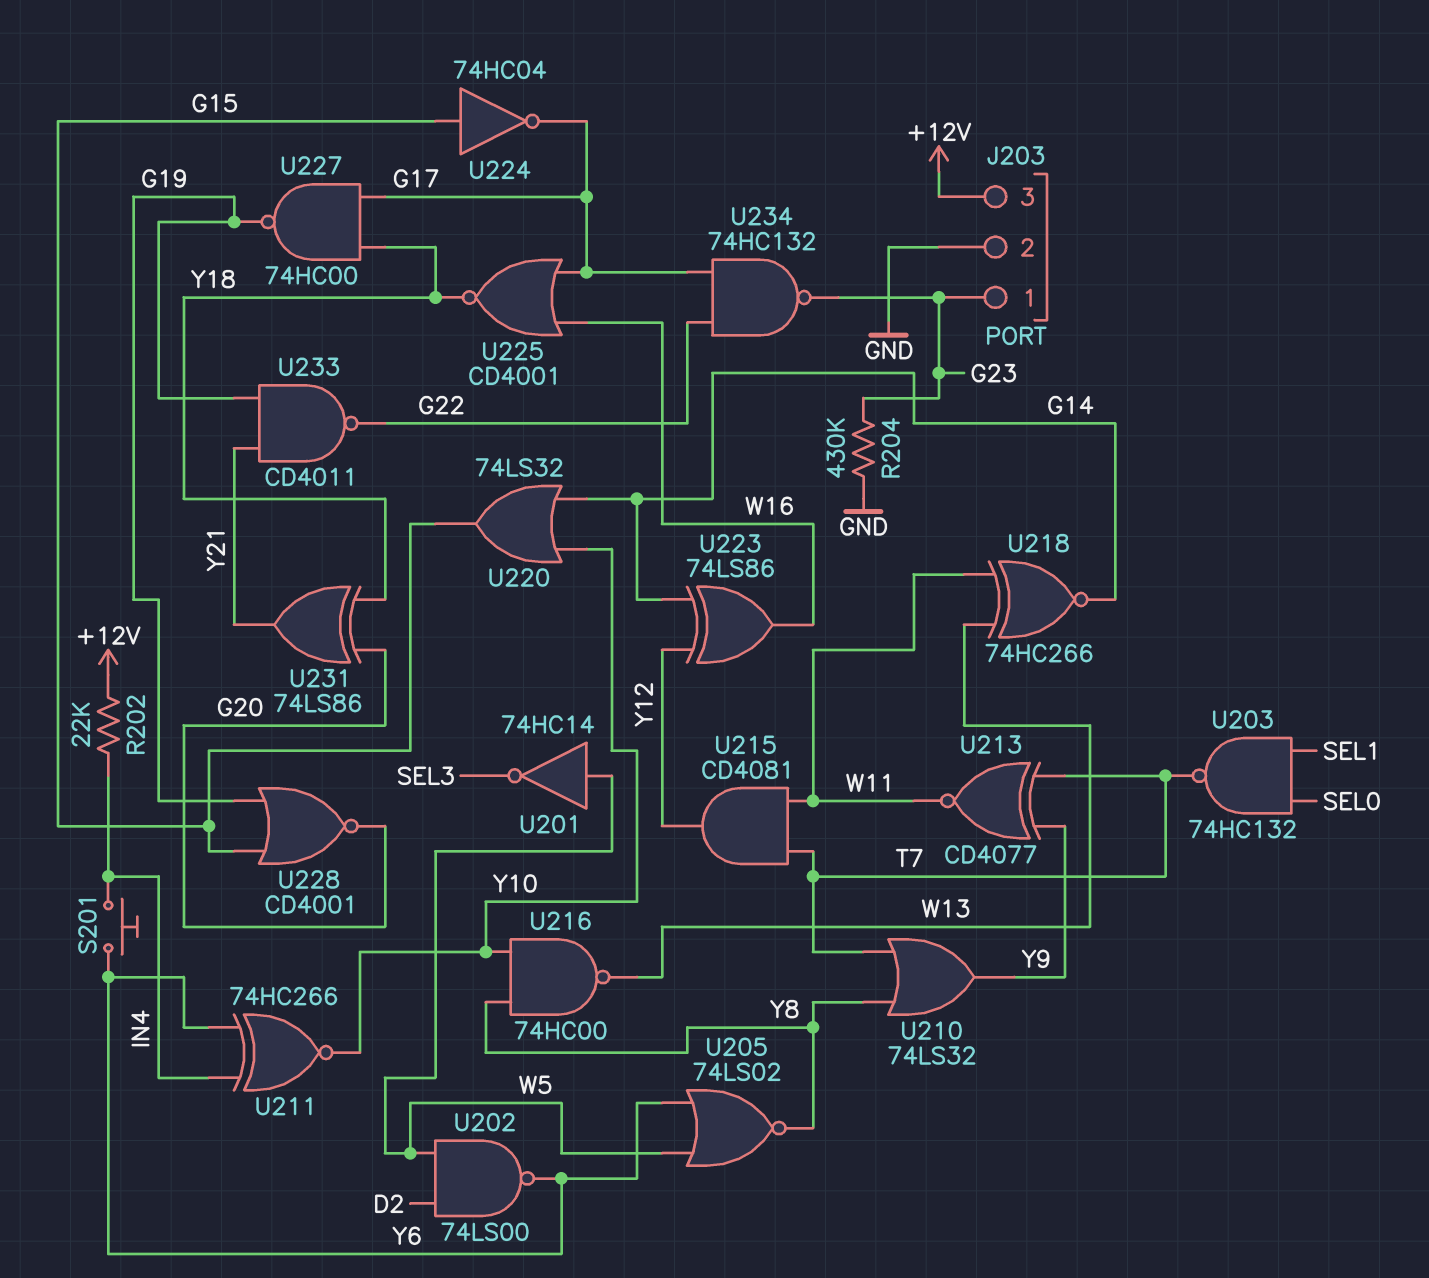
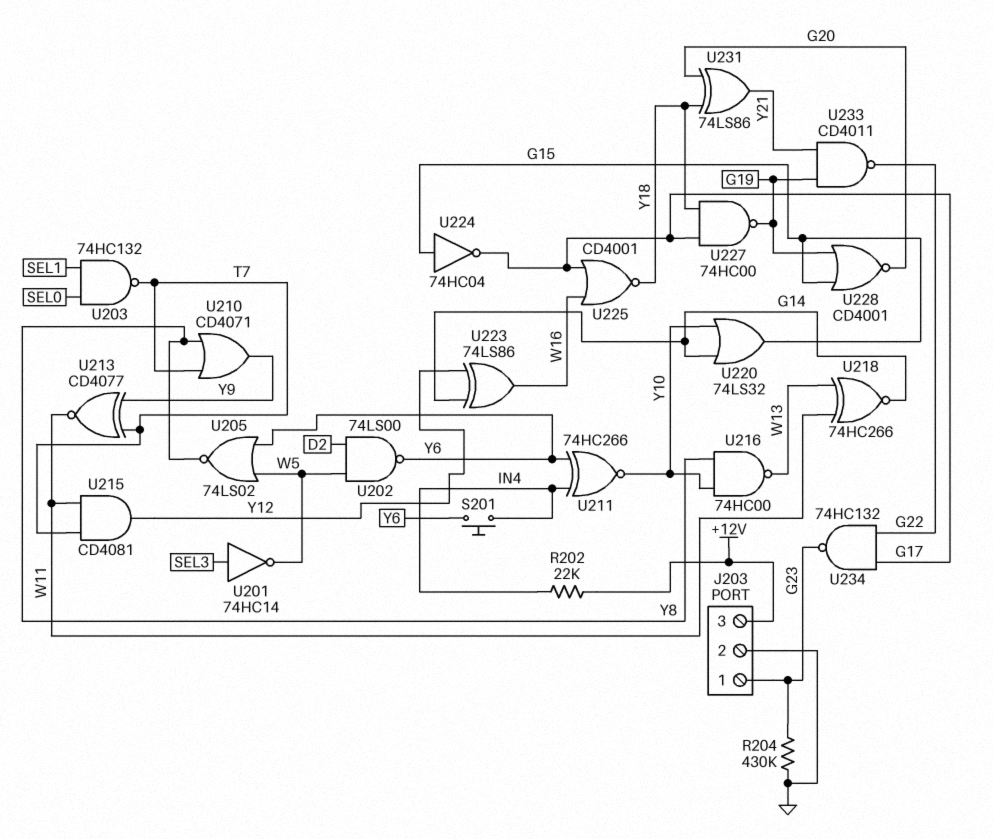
U201: NOT 74HC14 (in W5, out SEL3) -> NOT 74HC14 (in SEL3, out W5)
U210: OR 74LS32 (in T7, in Y8, out Y9) -> OR CD4071 (in T7, in Y8, out Y9)

